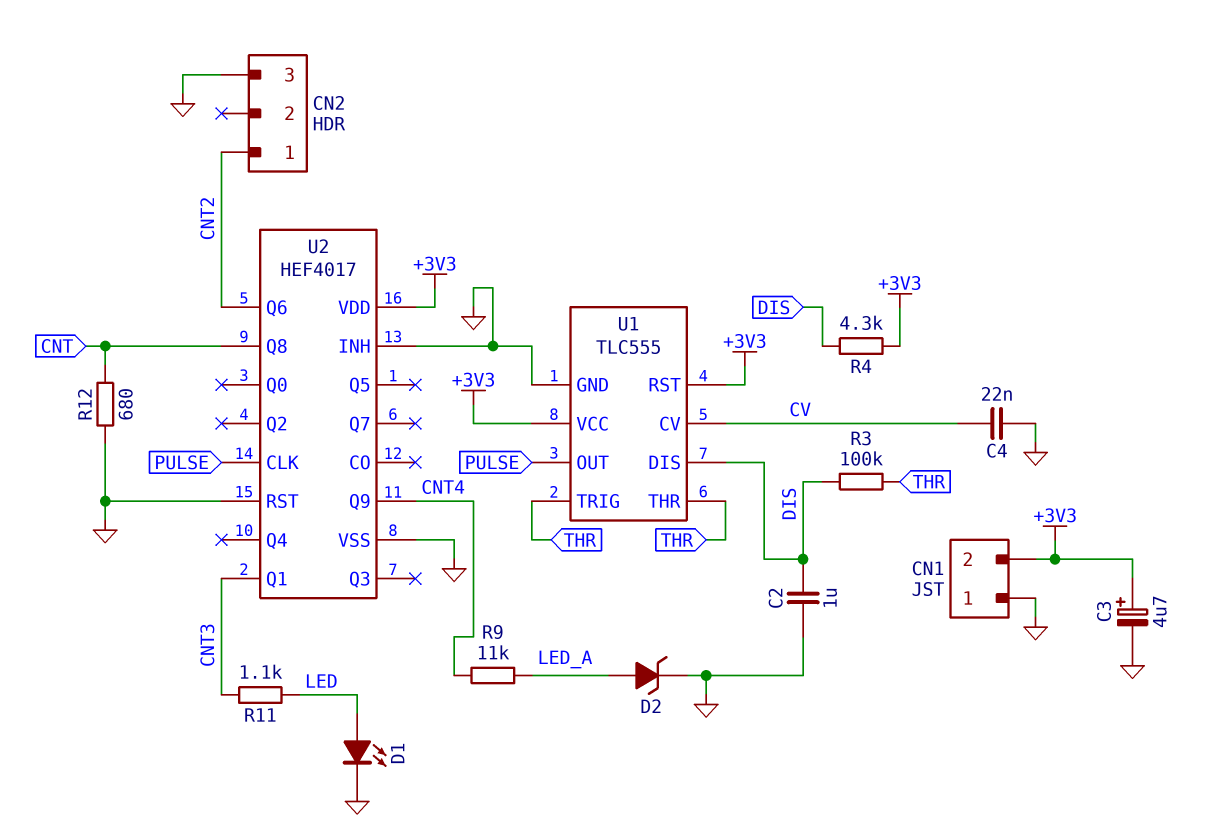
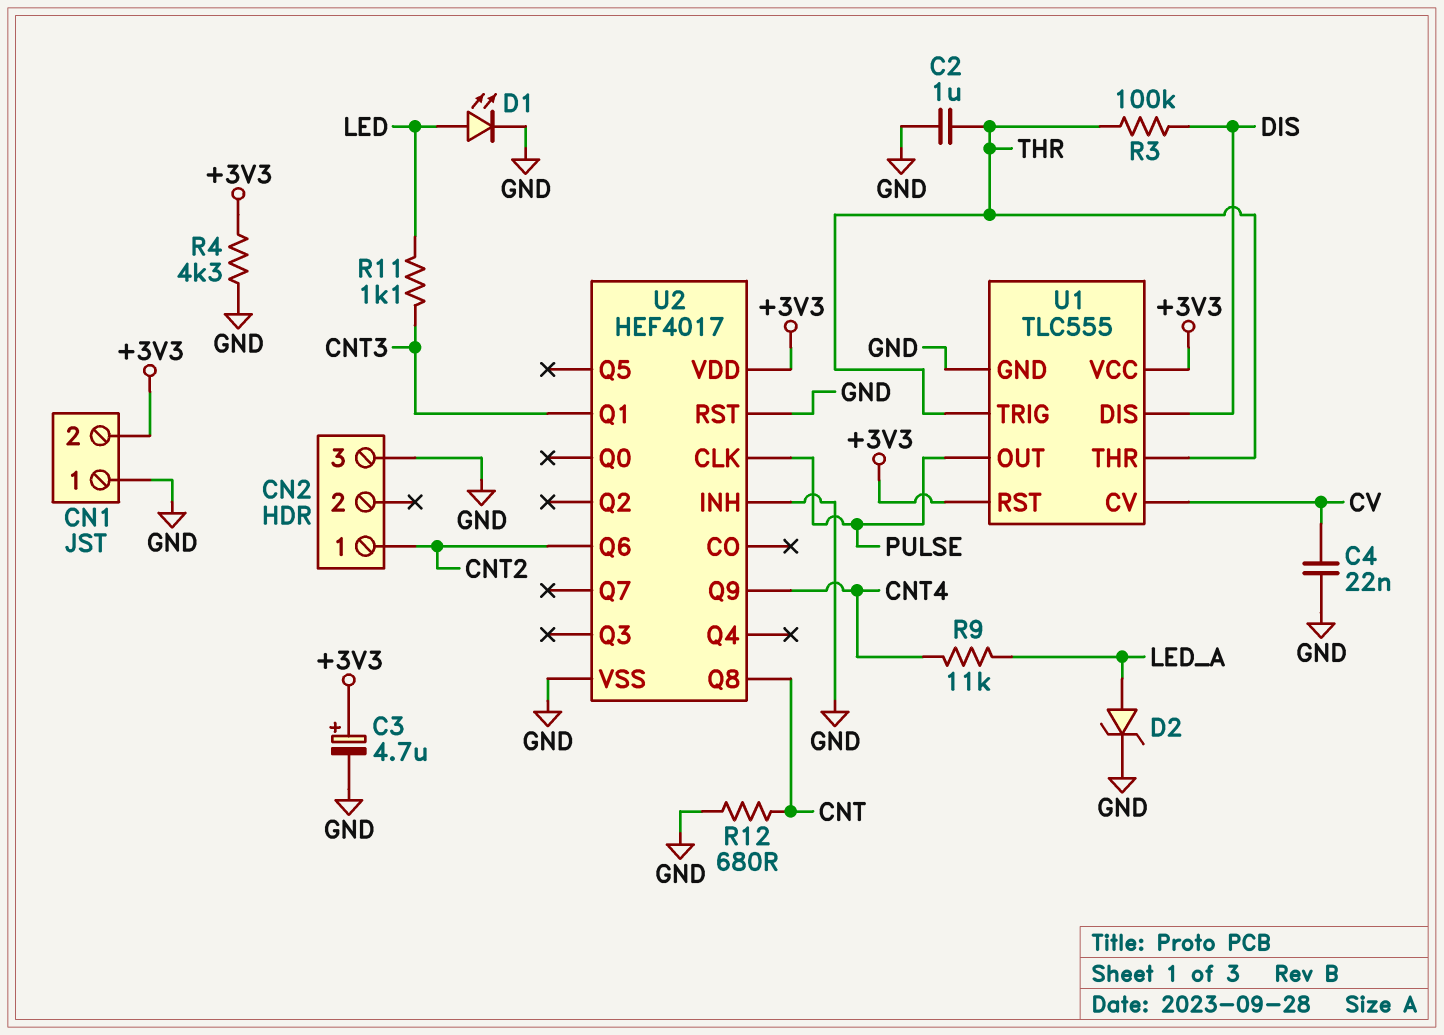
C2: 1uF (DIS, GND) -> 1uF (GND, THR)
R4: 4.3k (+3V3, DIS) -> 4.3k (+3V3, GND)

